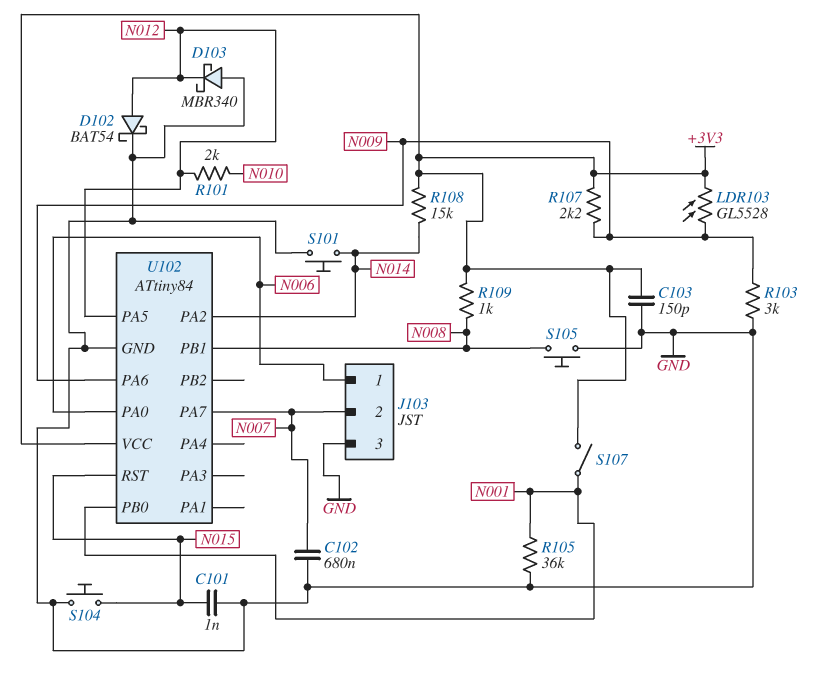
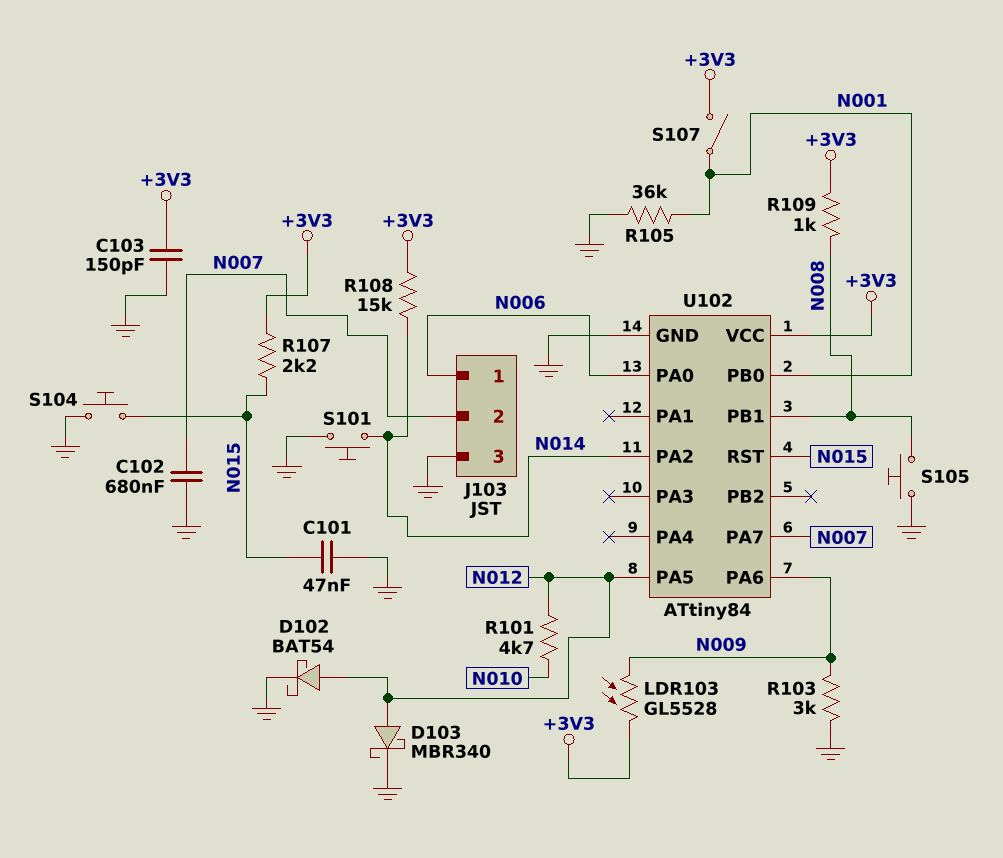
C101: 1nF (GND, N015) -> 47nF (GND, N015)
D103: schottky MBR340 (A GND, K N012) -> schottky MBR340 (A N012, K GND)
R101: 2k (N010, N012) -> 4.7k (N010, N012)
R107: 2.2k (+3V3, N009) -> 2.2k (+3V3, N015)

